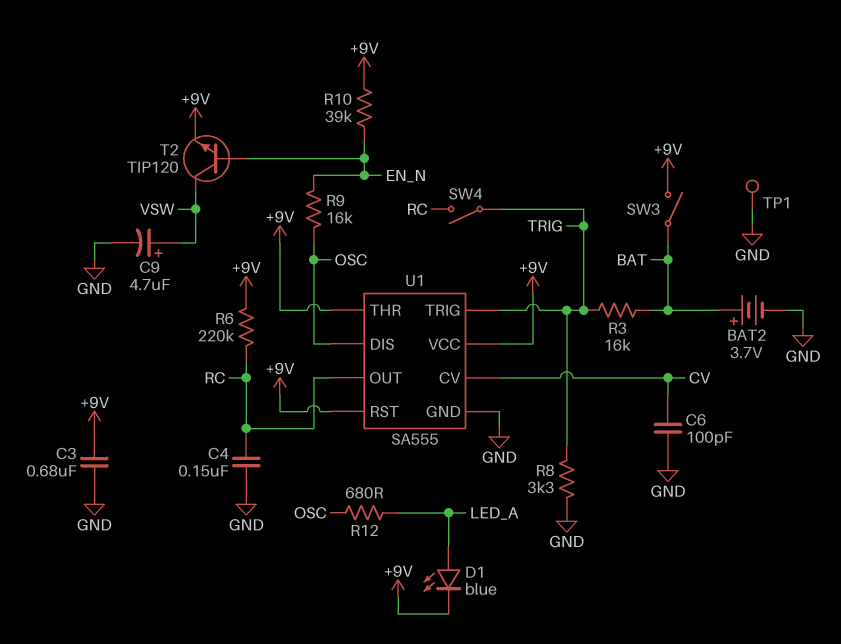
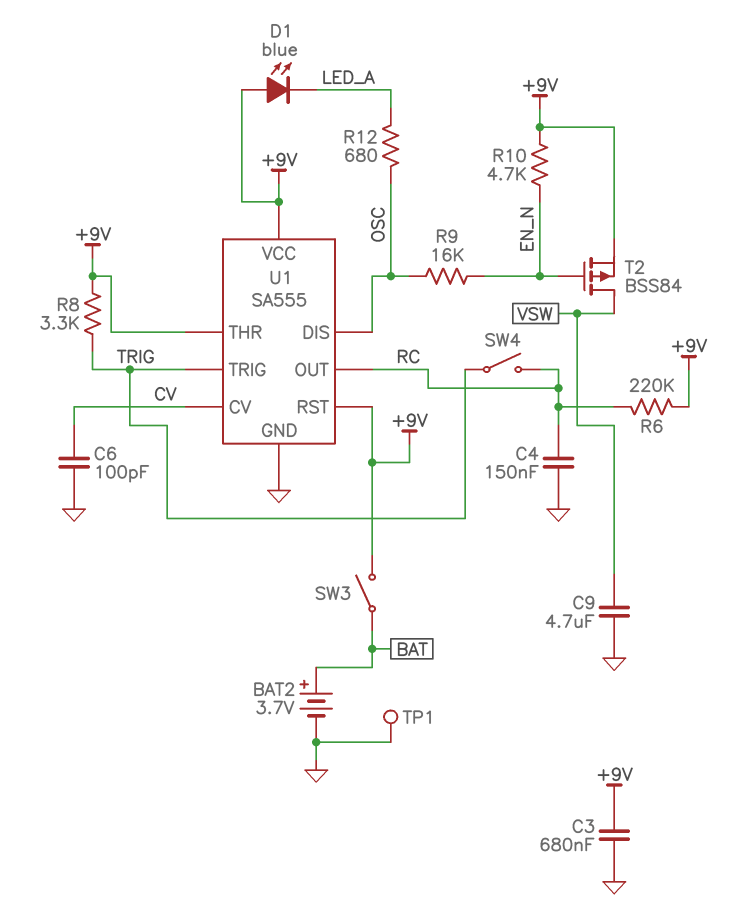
C9: 4.7uF (plus VSW, minus GND) -> 4.7uF (GND, VSW)
D1: LED blue (A LED_A, K +9V) -> LED blue (A +9V, K LED_A)
R3: 16k (BAT, TRIG) -> none
R8: 3.3k (GND, TRIG) -> 3.3k (+9V, TRIG)
R10: 39k (+9V, EN_N) -> 4.7k (+9V, EN_N)
T2: NPN TIP120 (B EN_N, C VSW, E +9V) -> PMOS BSS84 (G EN_N, D VSW, S +9V)

